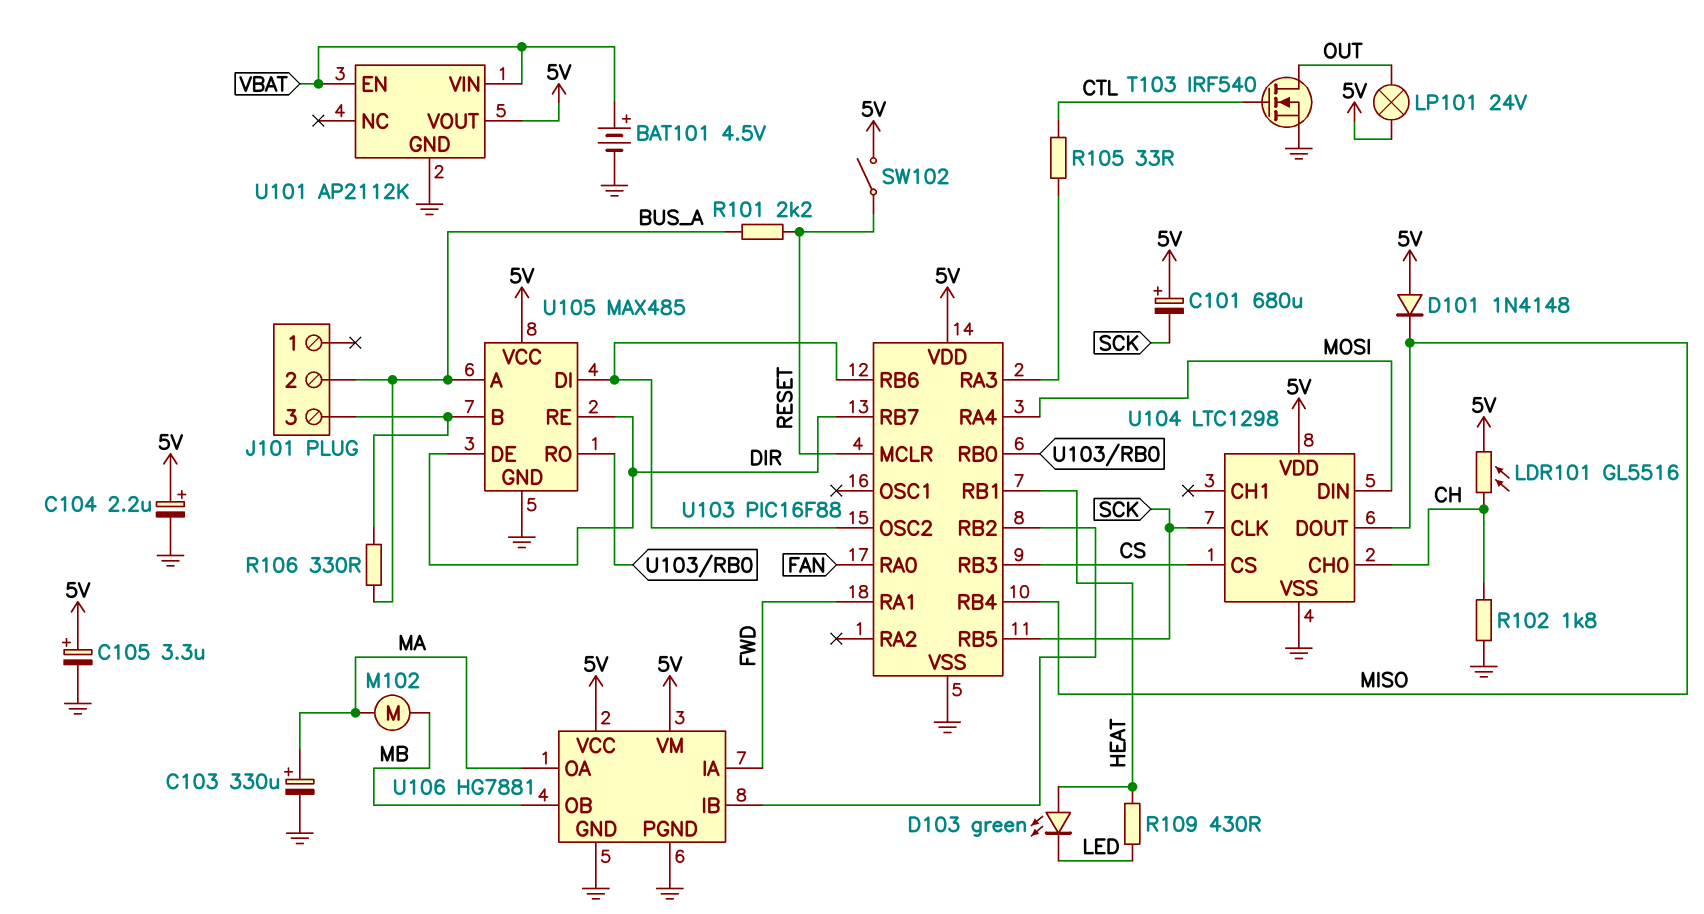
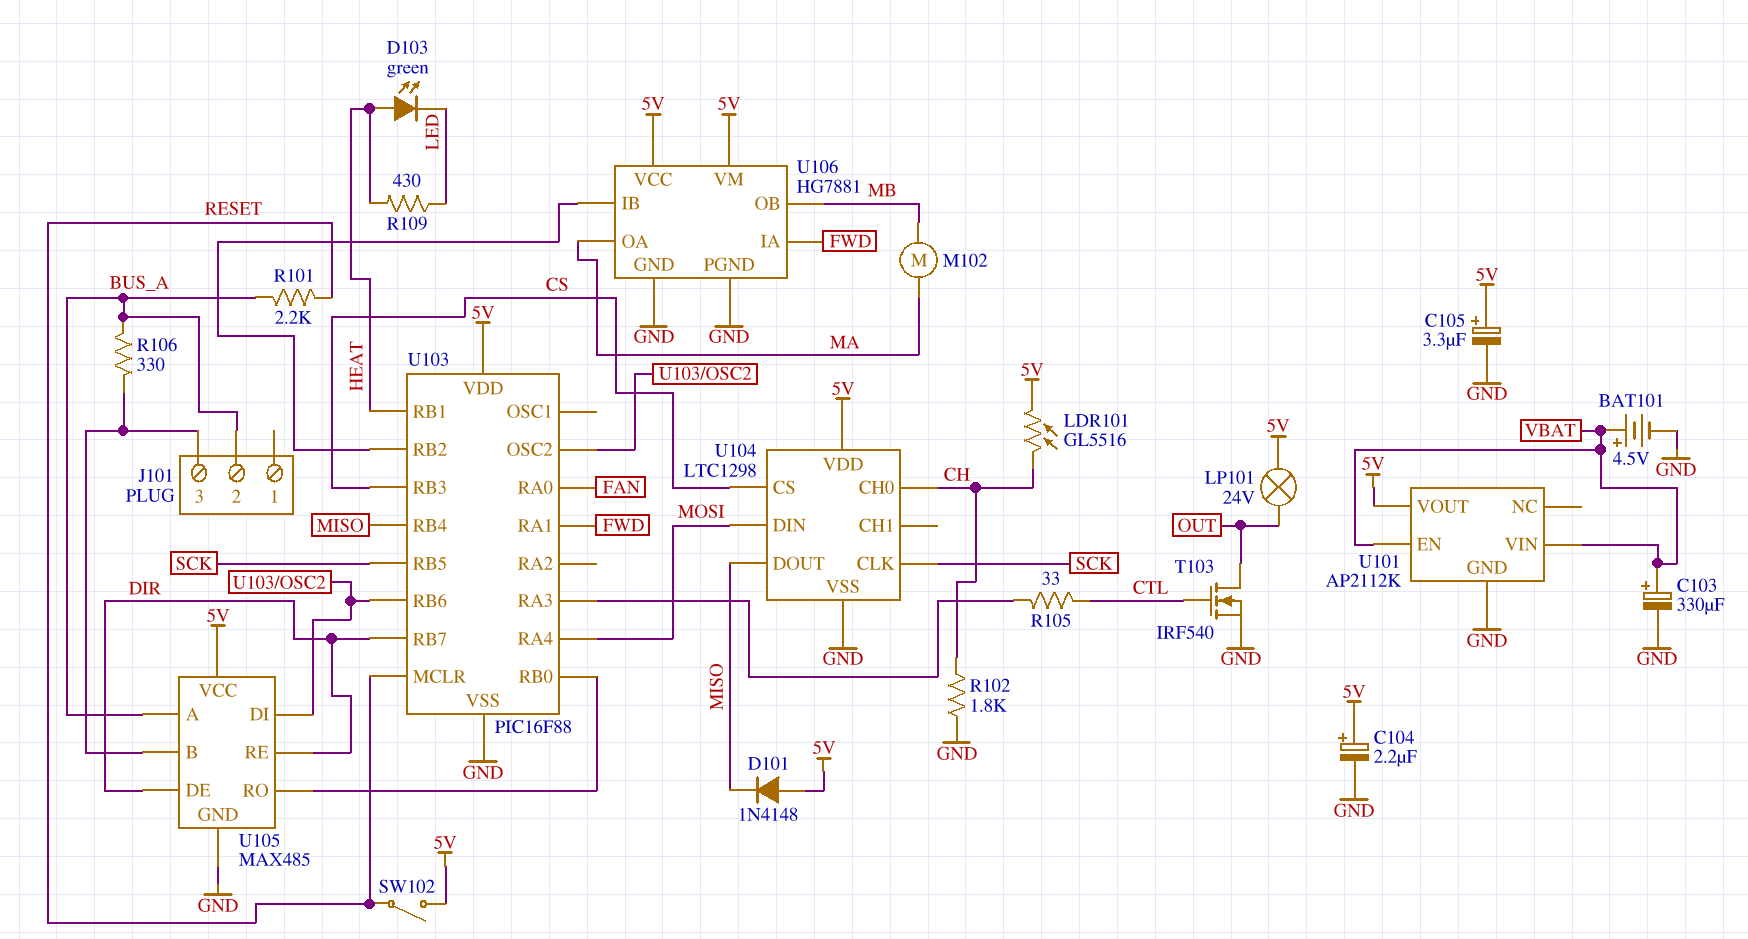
C101: 680uF (plus 5V, minus SCK) -> none
C103: 330uF (plus MA, minus GND) -> 330uF (plus VBAT, minus GND)

